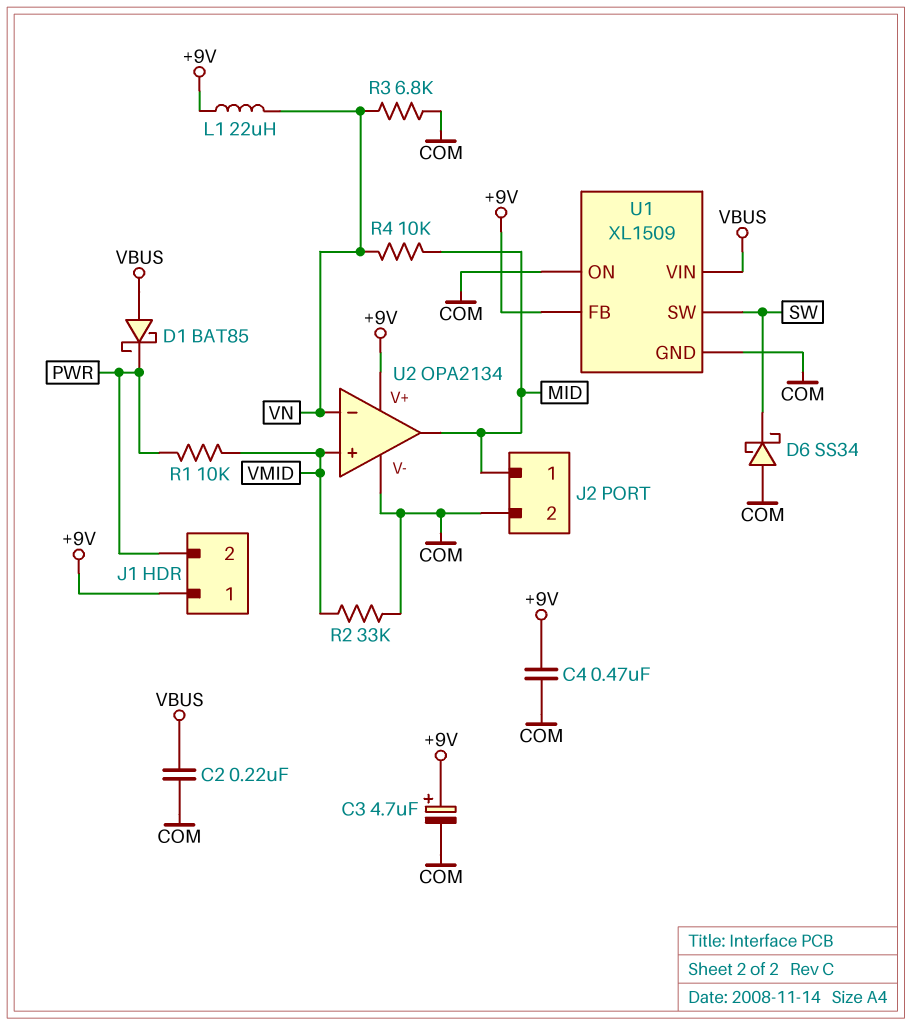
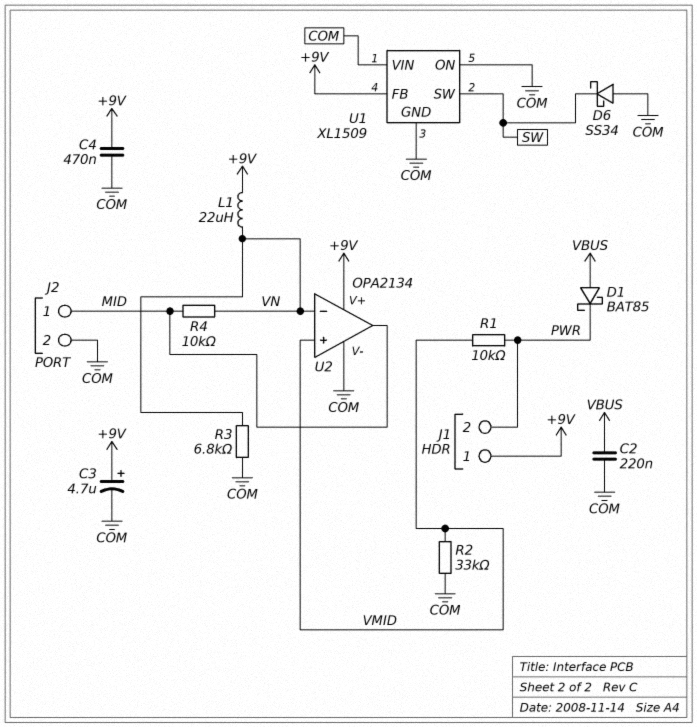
U1 pin VIN: VBUS -> COM

